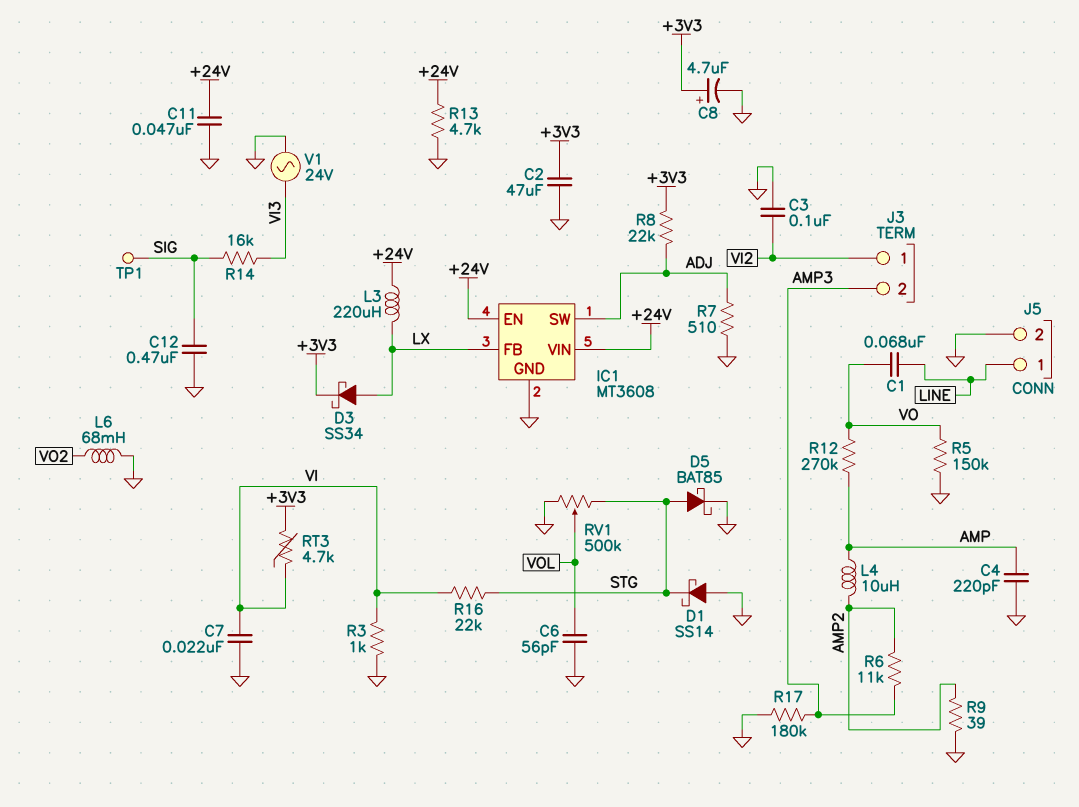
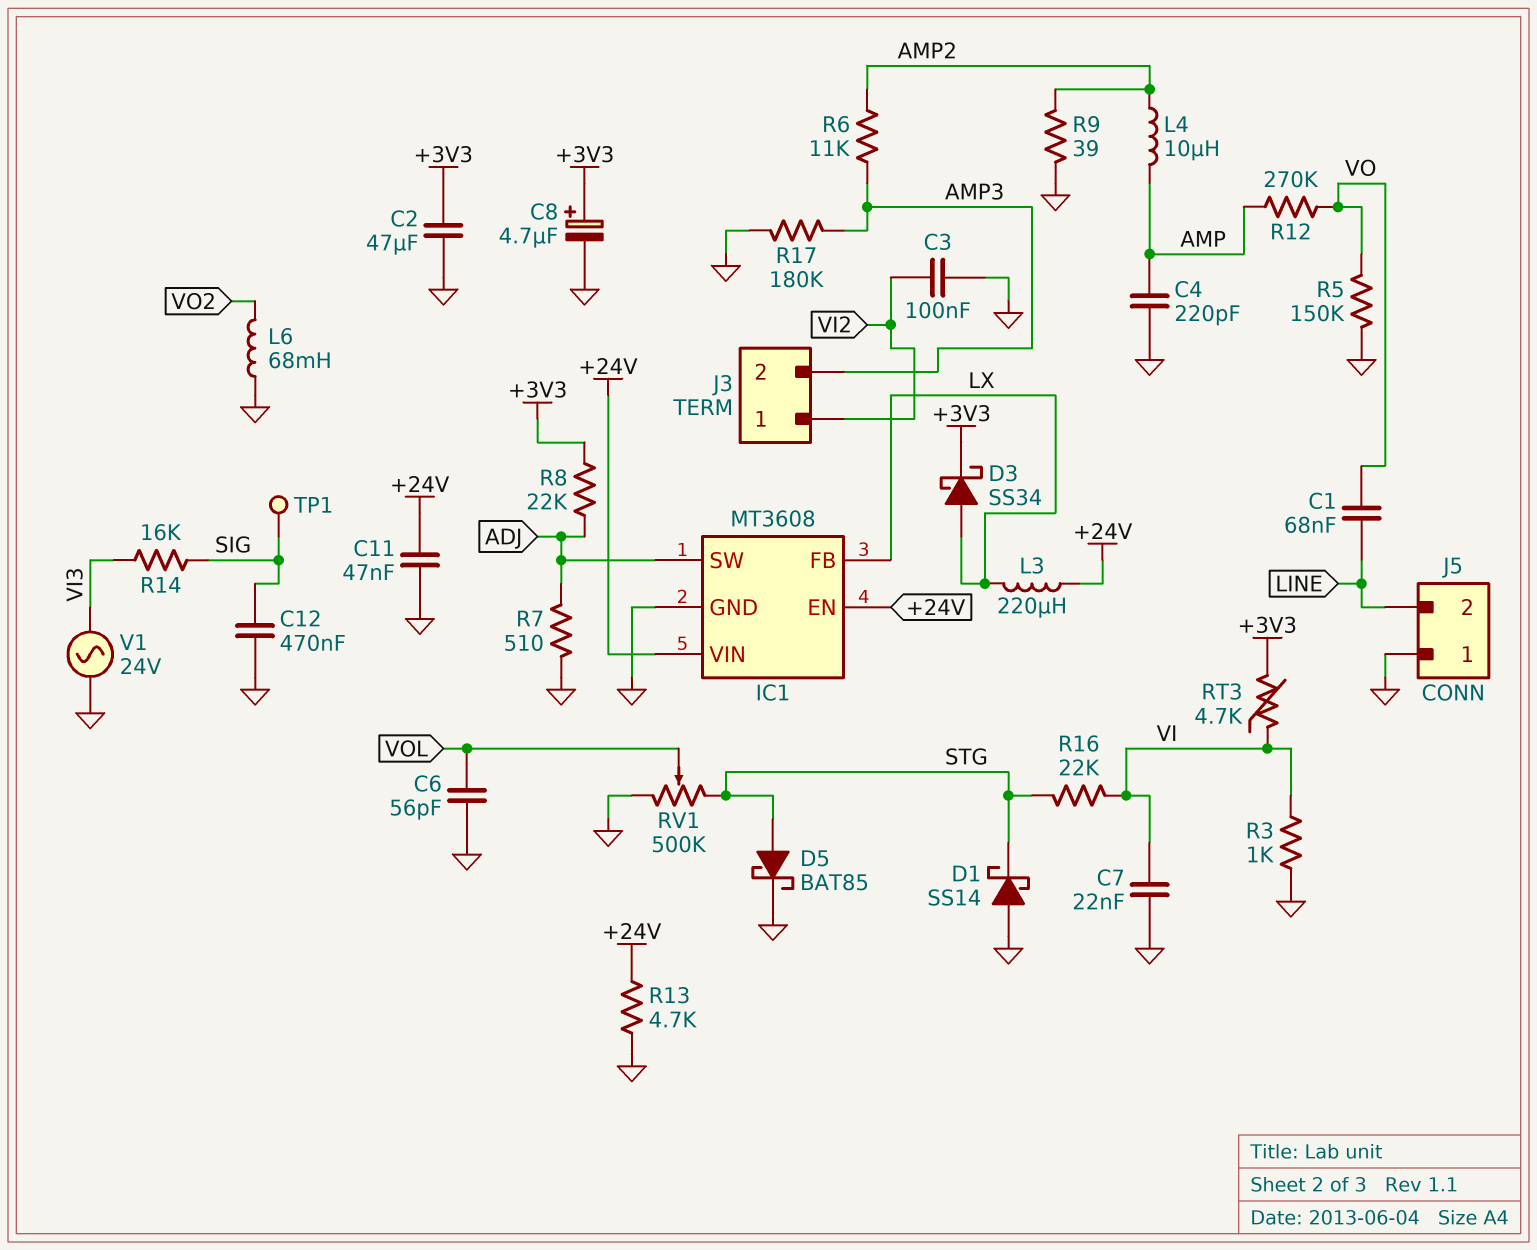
J5 pin 1: LINE -> GND
J5 pin 2: GND -> LINE

